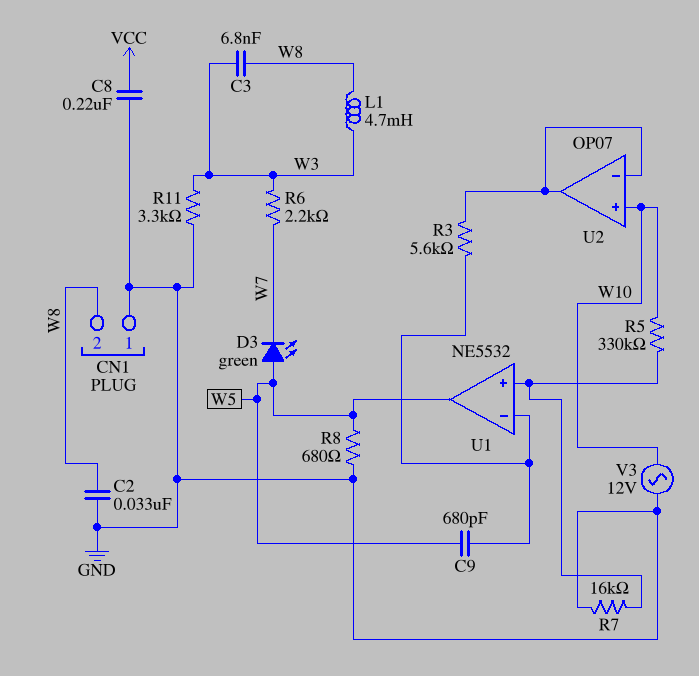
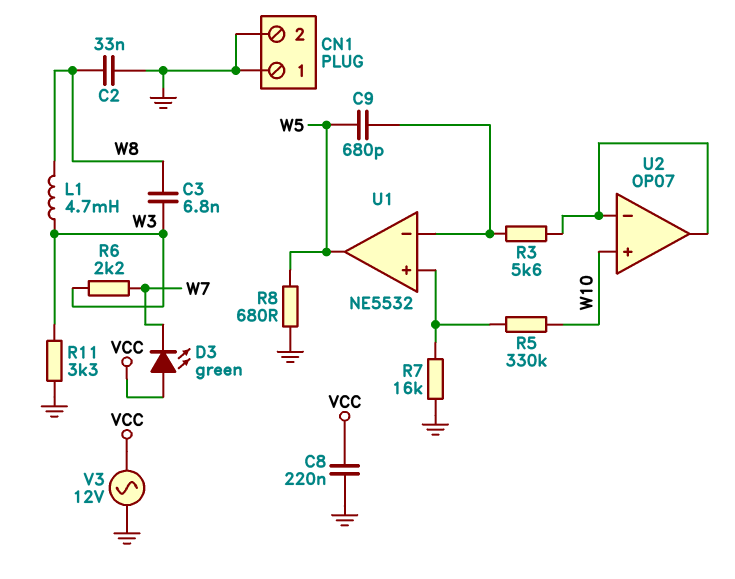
CN1 pin 2: W8 -> GND
D3: LED green (A W5, K W7) -> LED green (A VCC, K W7)
V3: AC 12V (GND, W10) -> AC 12V (GND, VCC)

